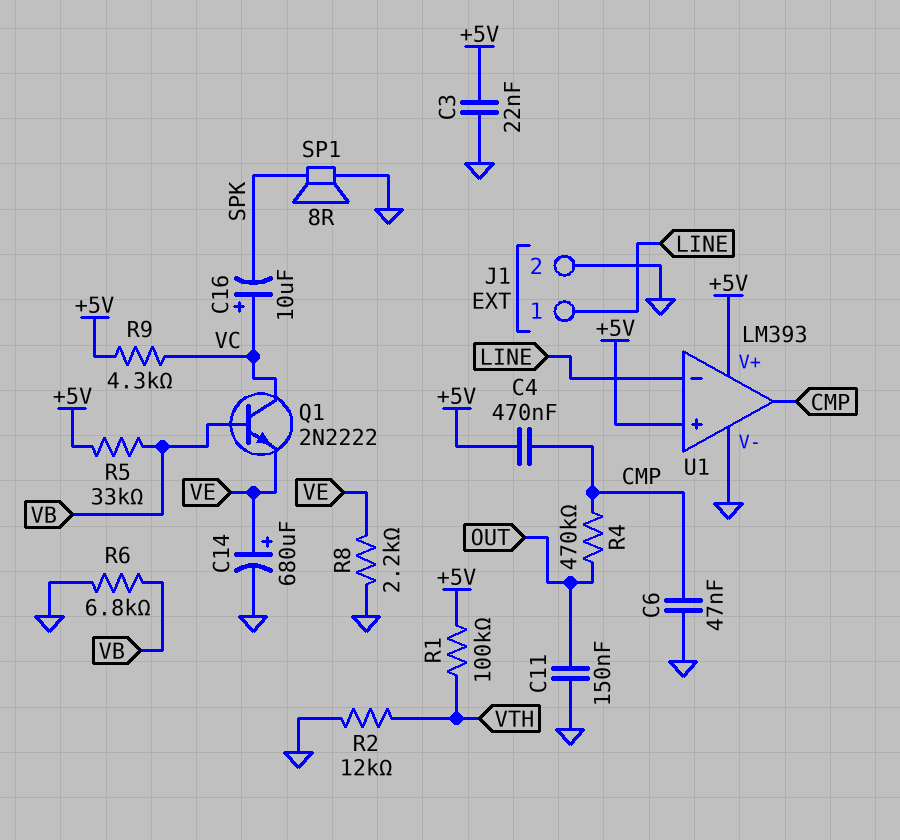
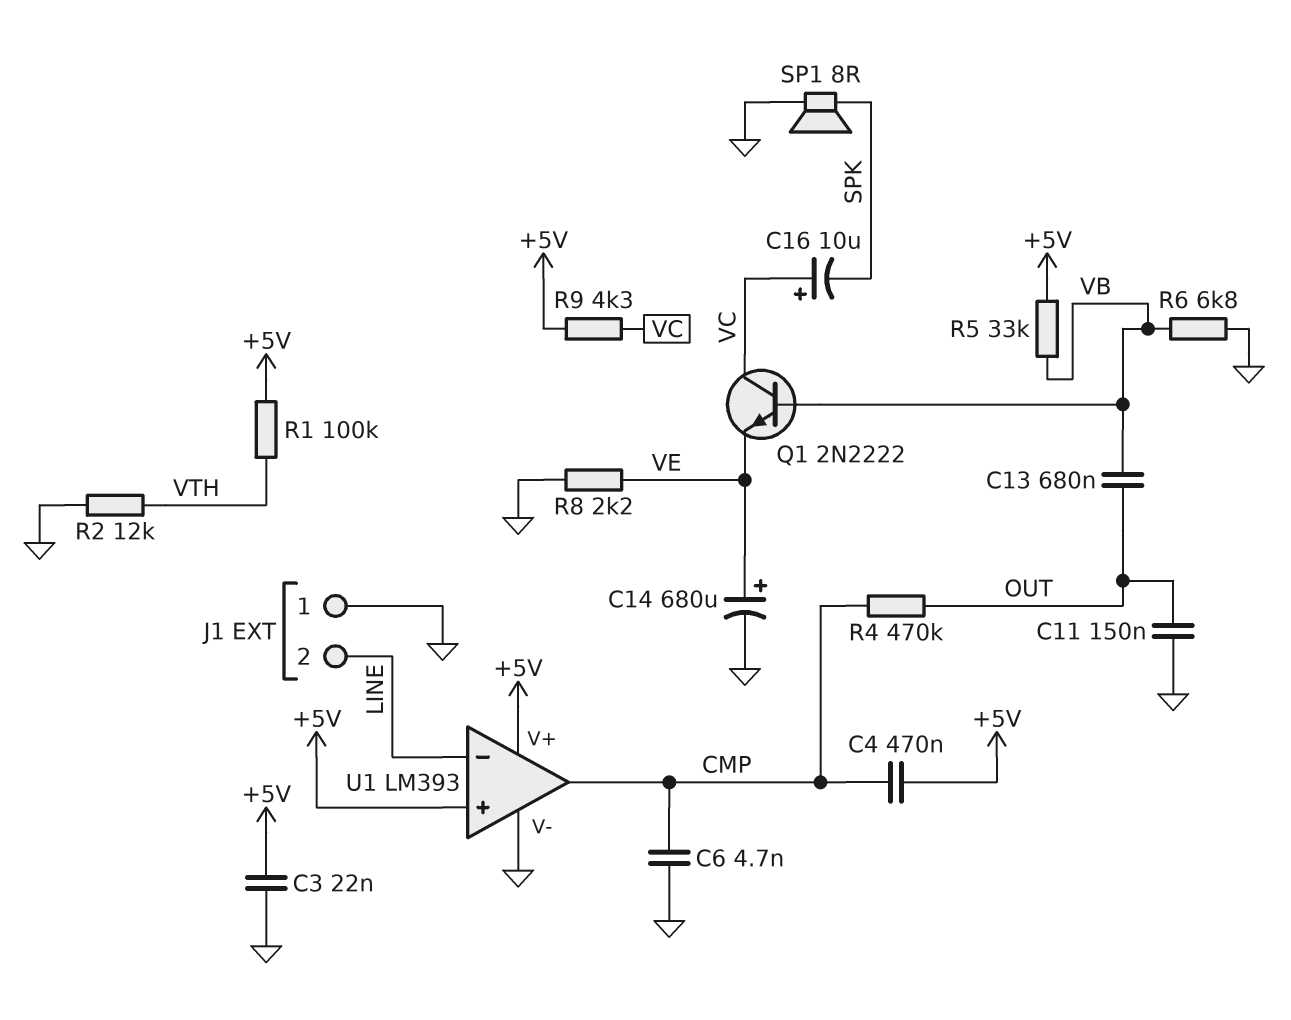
C6: 47nF (CMP, GND) -> 4.7nF (CMP, GND)
C13: none -> 680nF (OUT, VB)
J1 pin 1: LINE -> GND
J1 pin 2: GND -> LINE

